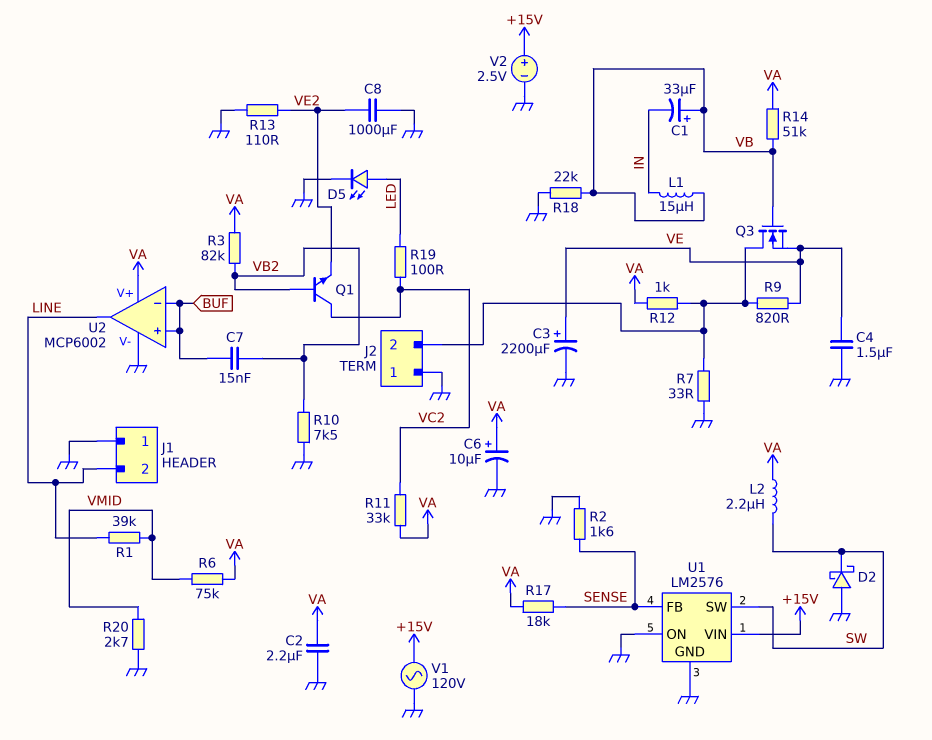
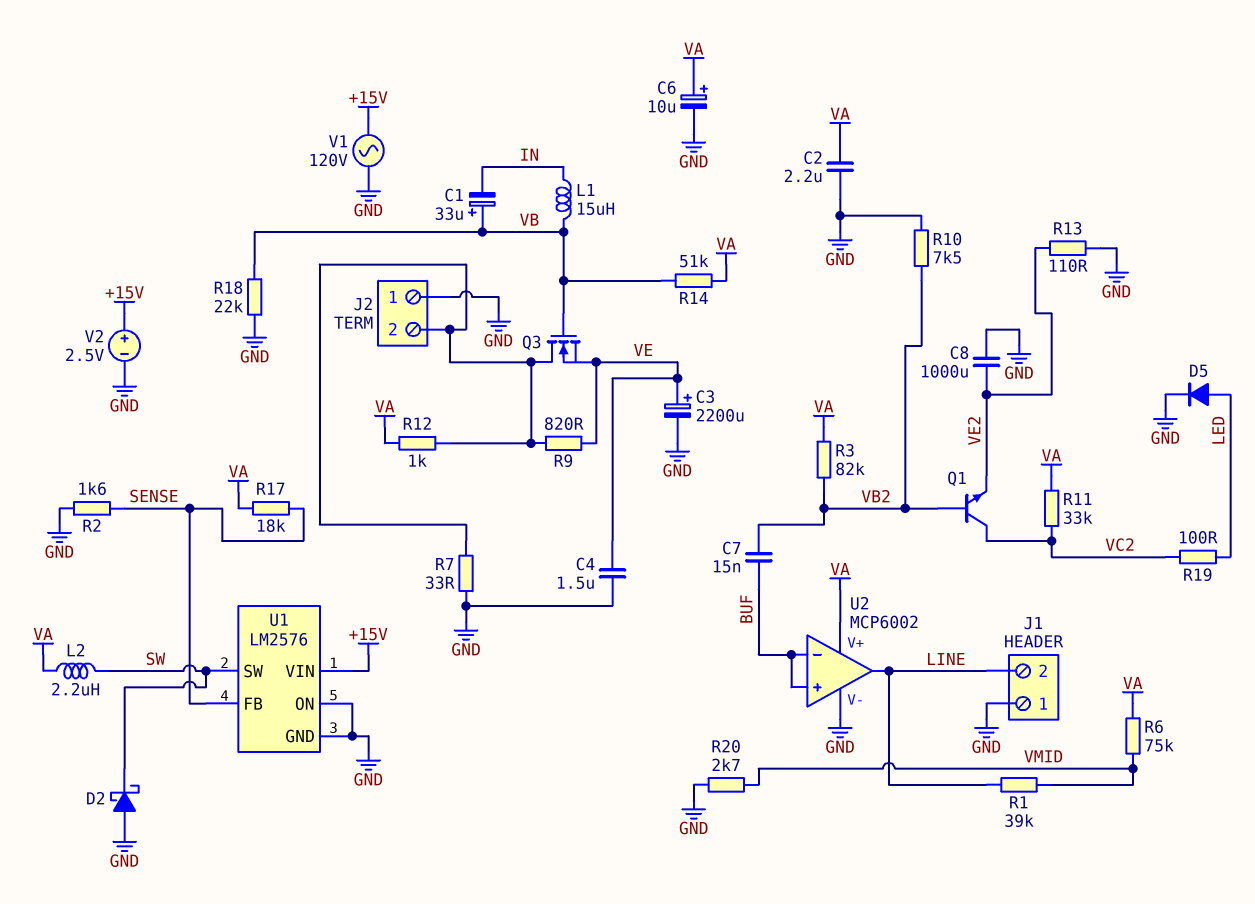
D5: LED (A LED, K GND) -> diode (A LED, K GND)

